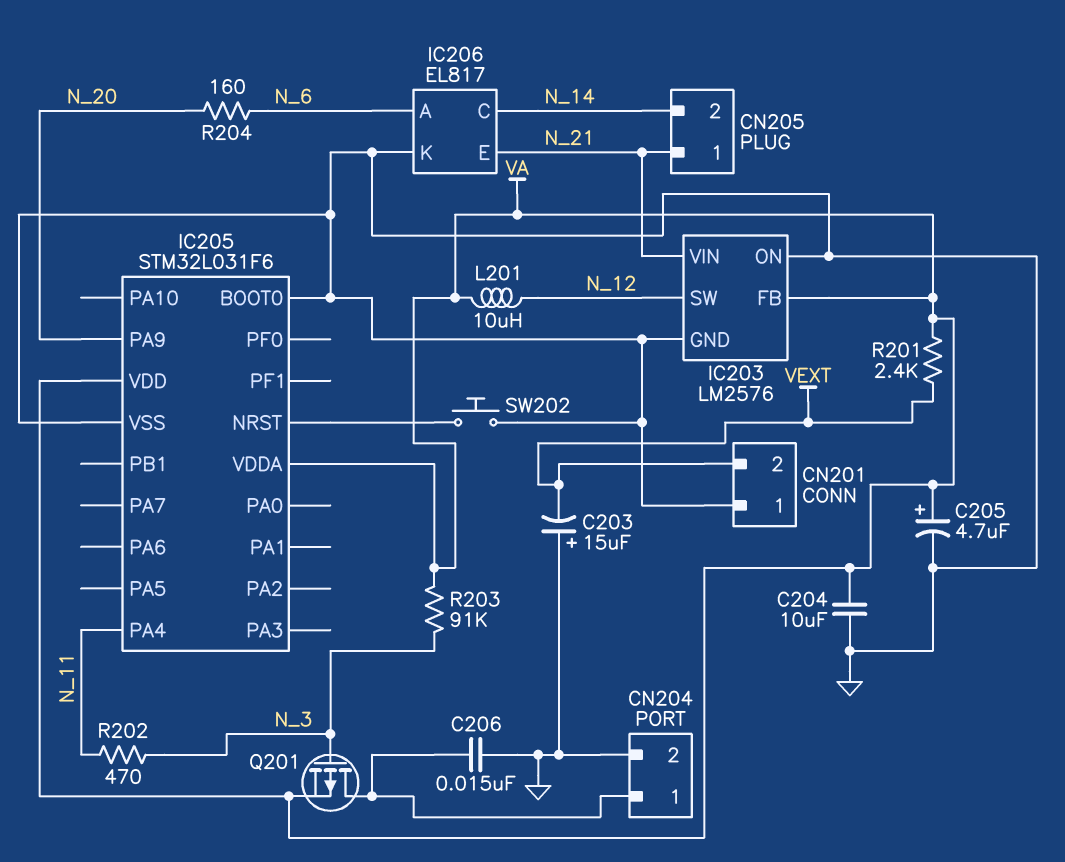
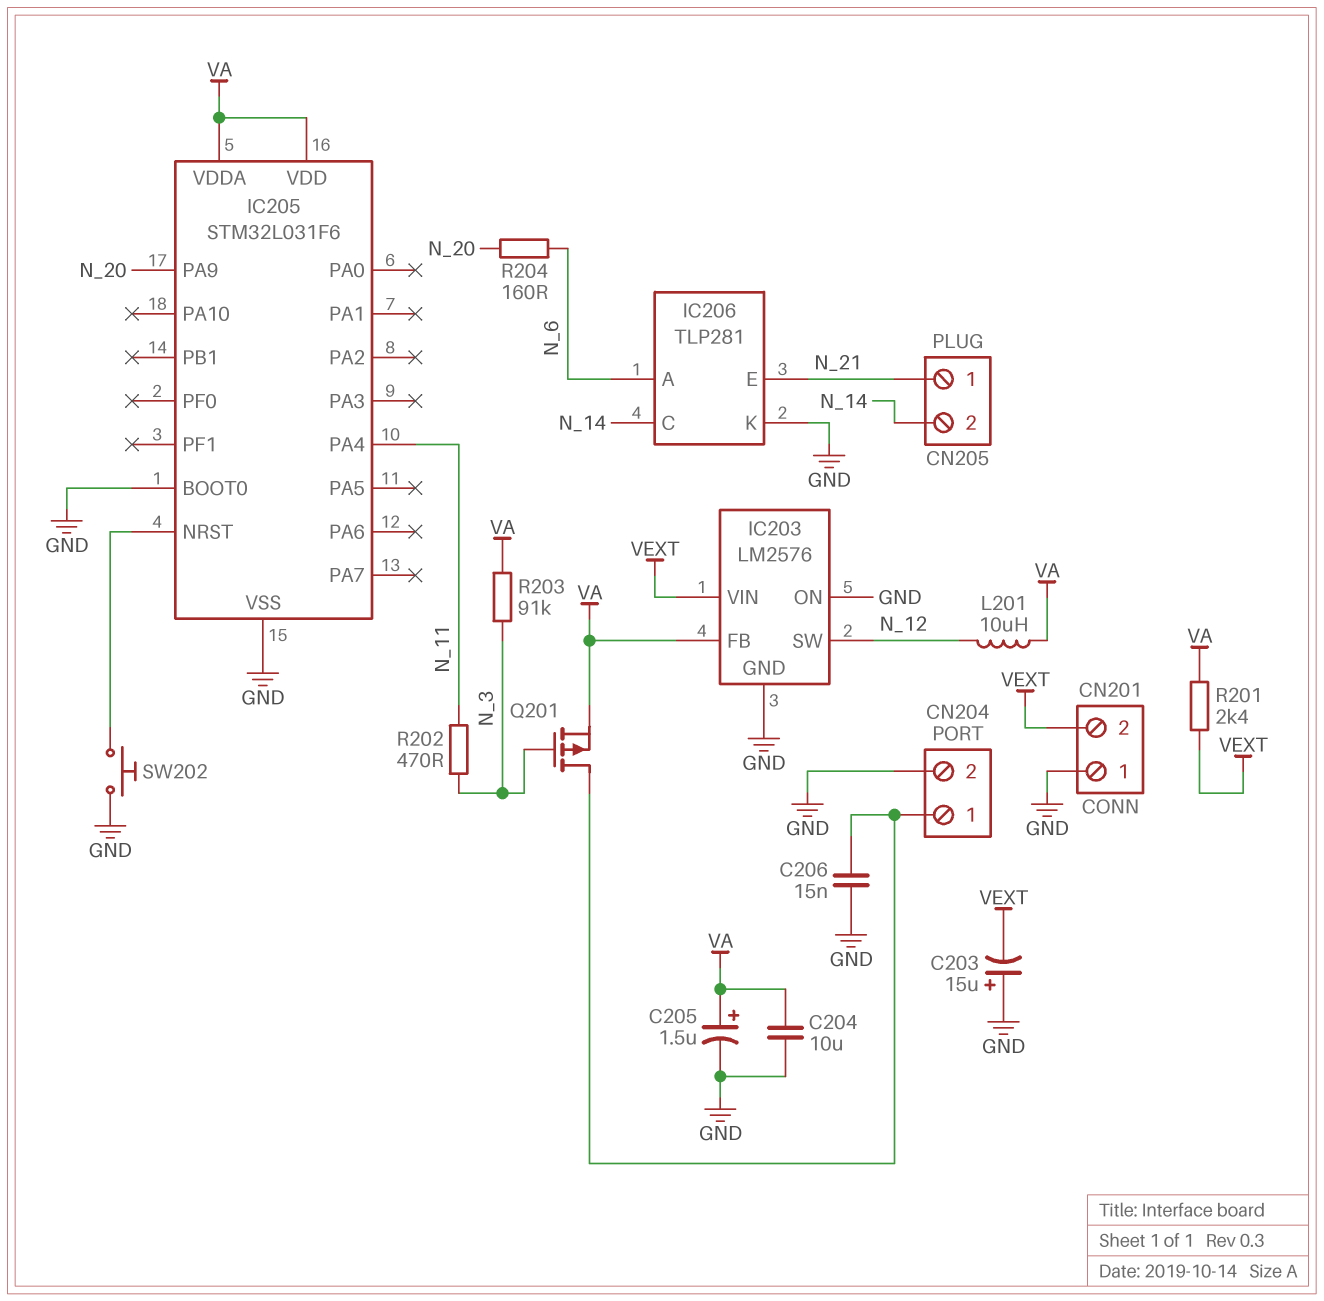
C205: 4.7uF (plus VA, minus GND) -> 1.5uF (plus VA, minus GND)
IC203 pin VIN: N_21 -> VEXT
IC206: EL817 -> TLP281

